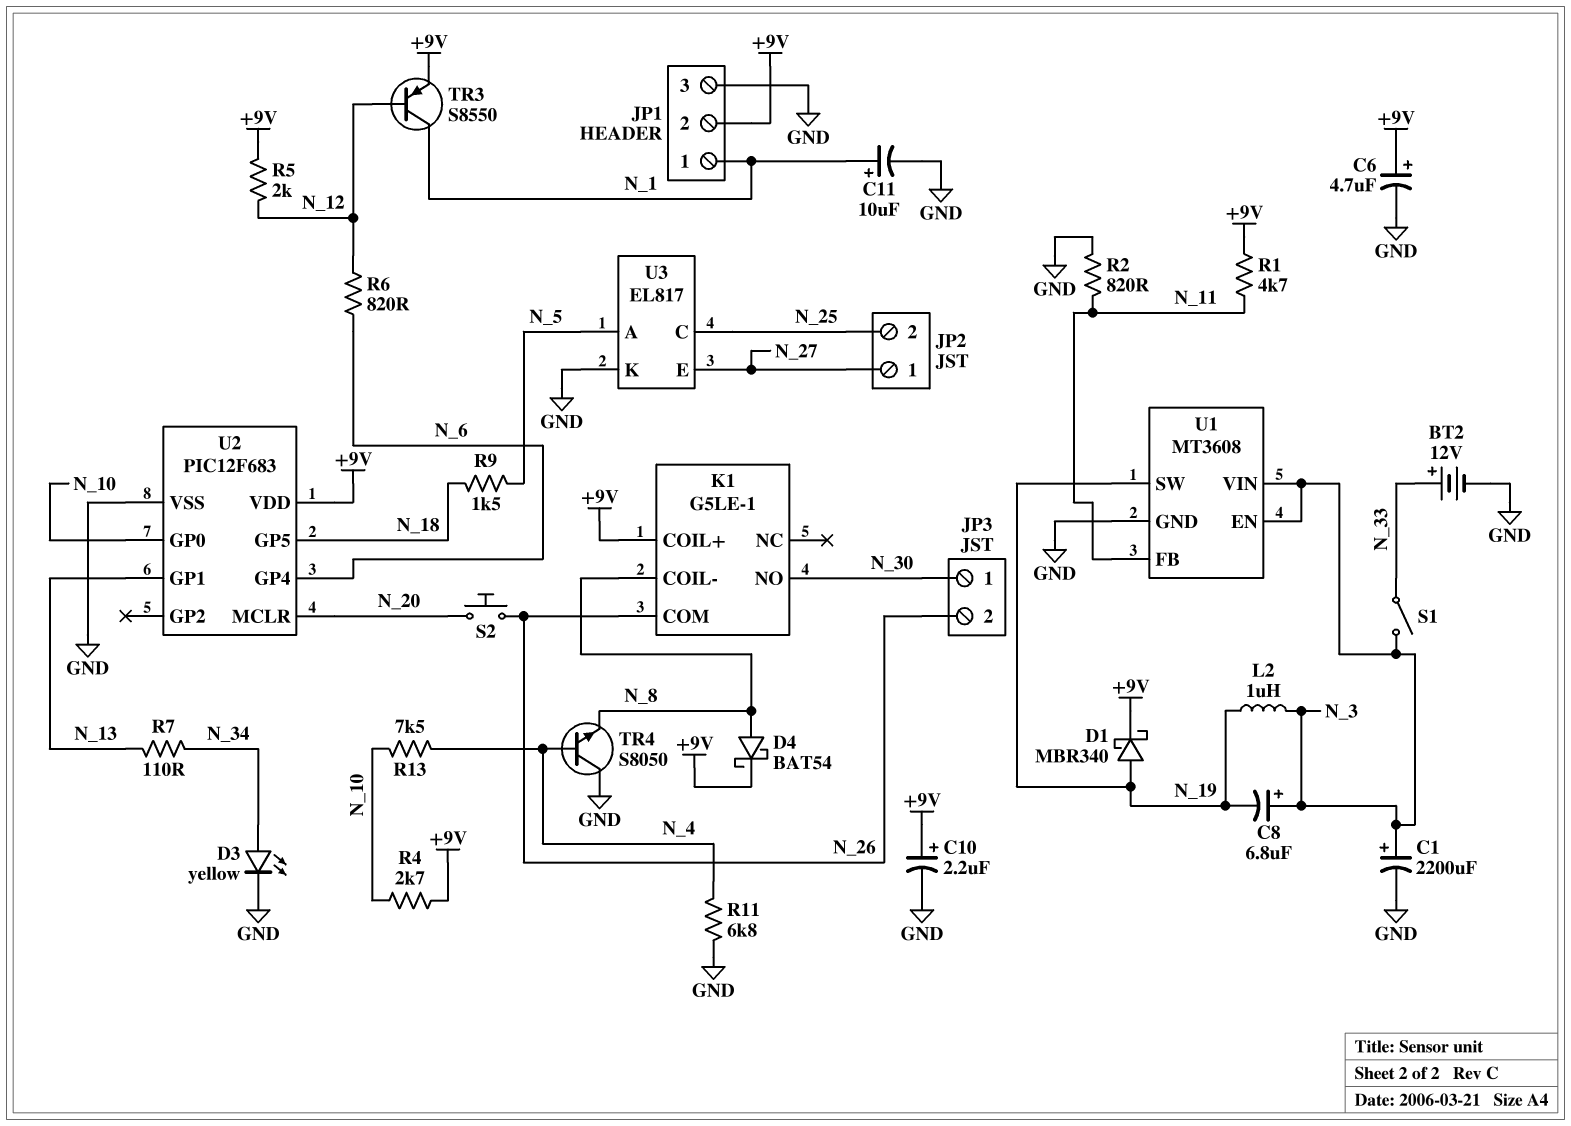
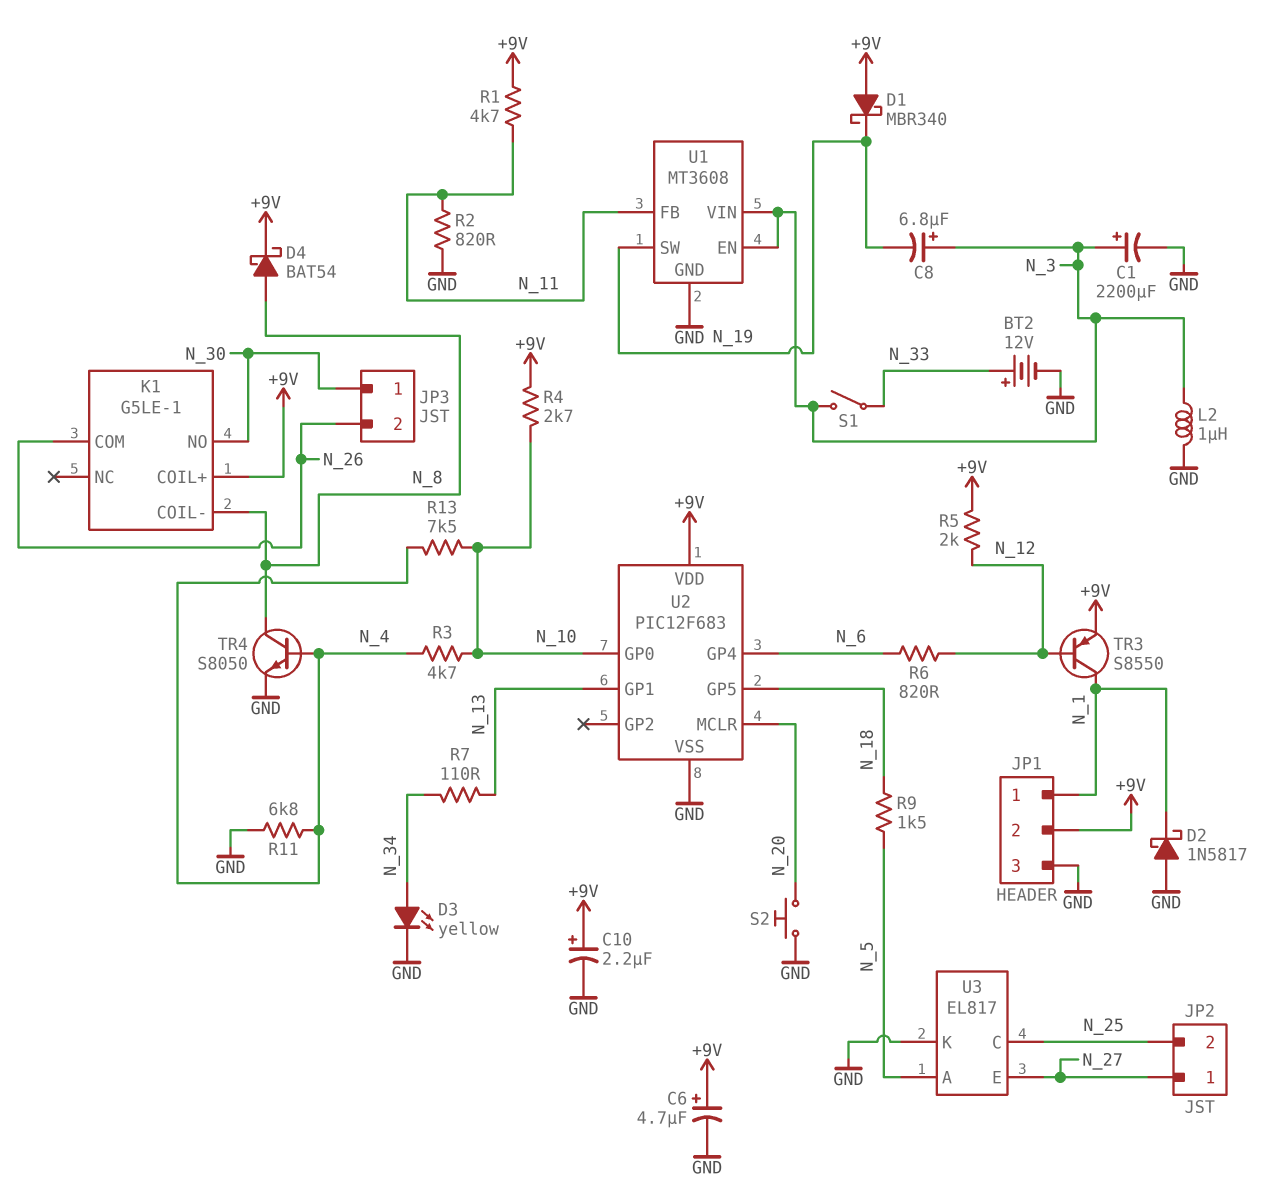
C11: 10uF (plus N_1, minus GND) -> none
D1: schottky MBR340 (A N_19, K +9V) -> schottky MBR340 (A +9V, K N_19)
D2: none -> schottky 1N5817 (A GND, K N_1)
L2: 1uH (N_3, N_19) -> 1uH (GND, N_3)
R3: none -> 4.7k (N_4, N_10)
S2: button (N_20, N_26) -> button (GND, N_20)
TR4: NPN S8050 (B N_4, C GND, E N_8) -> NPN S8050 (B N_4, C N_8, E GND)

